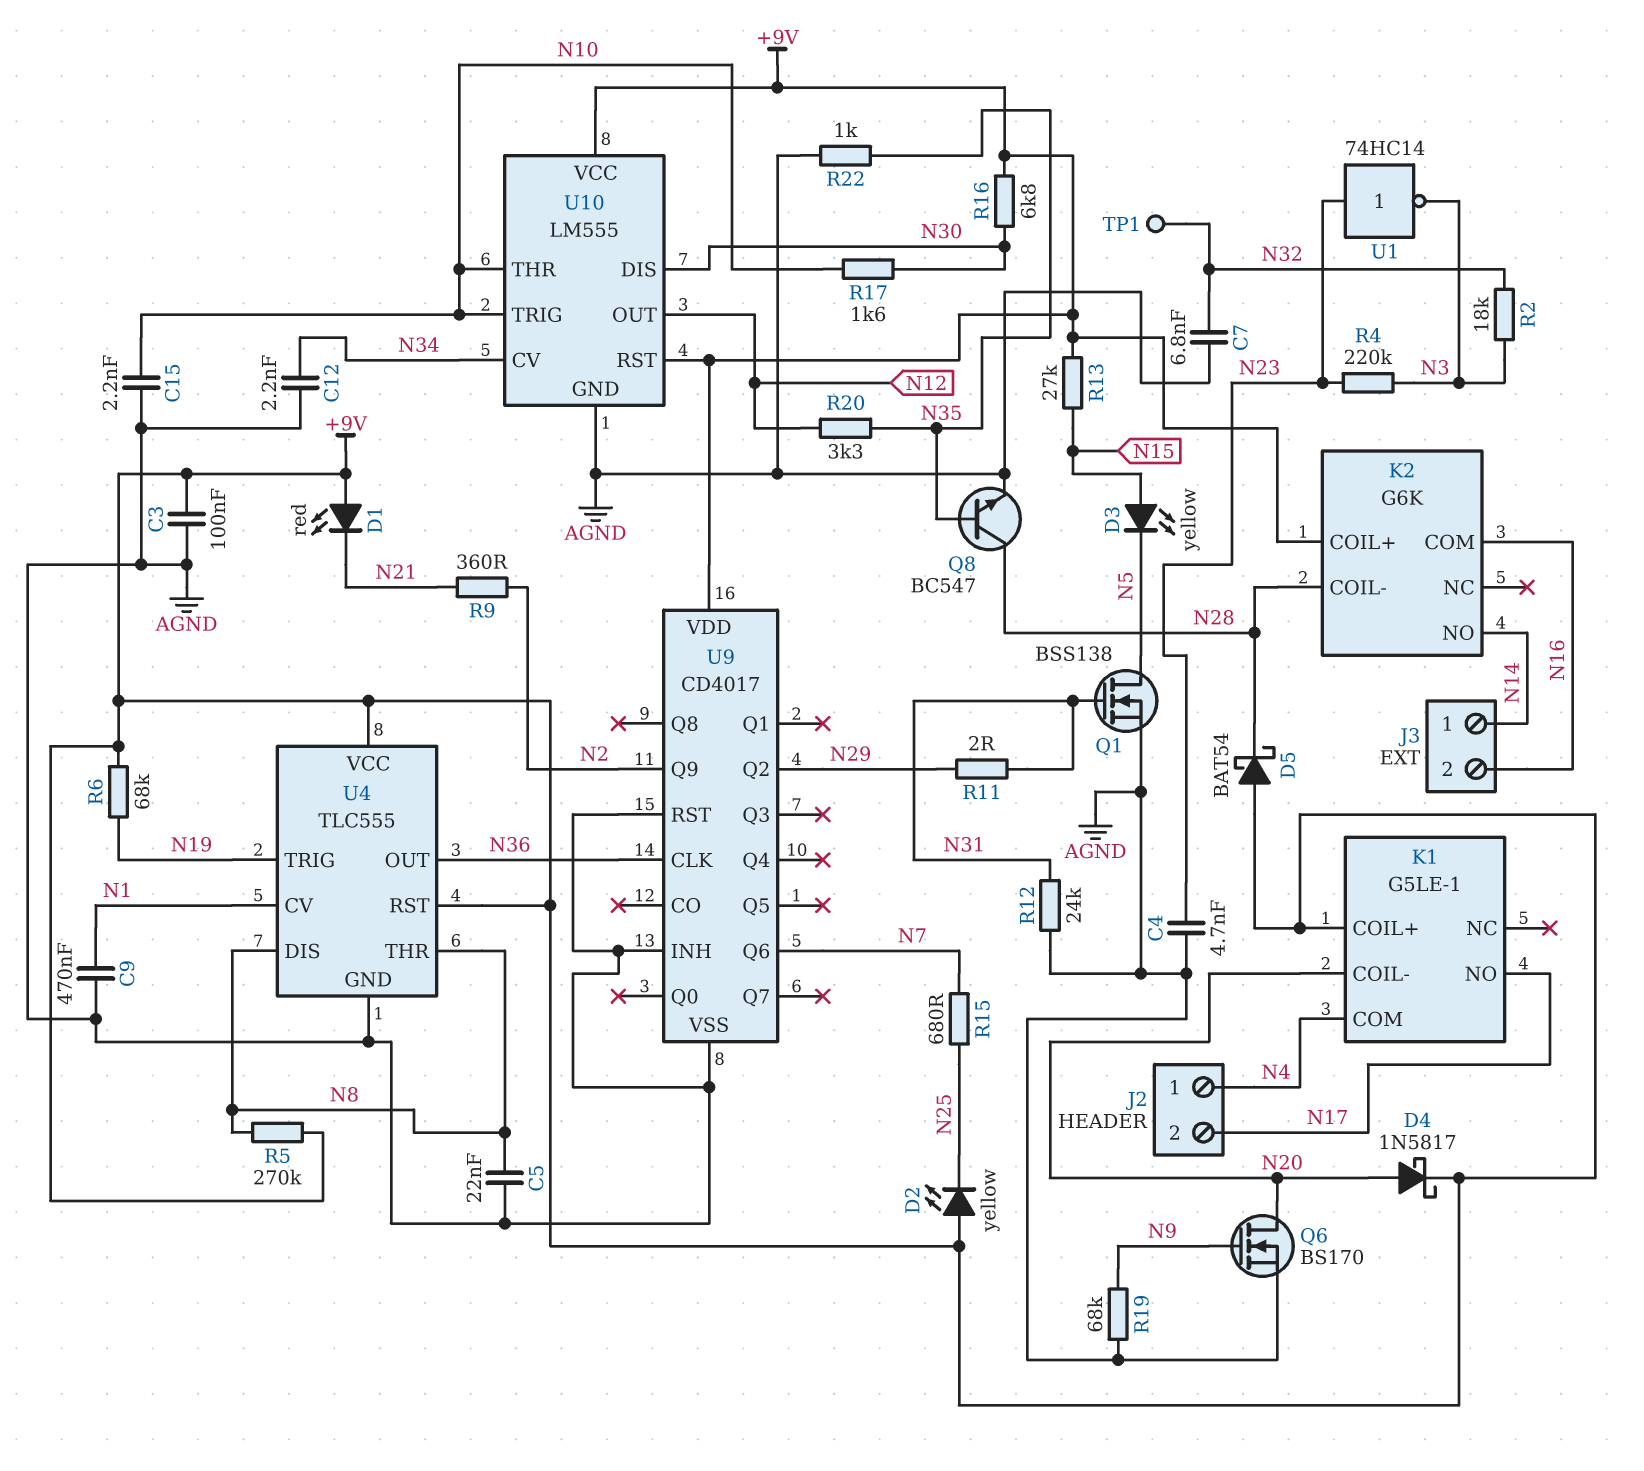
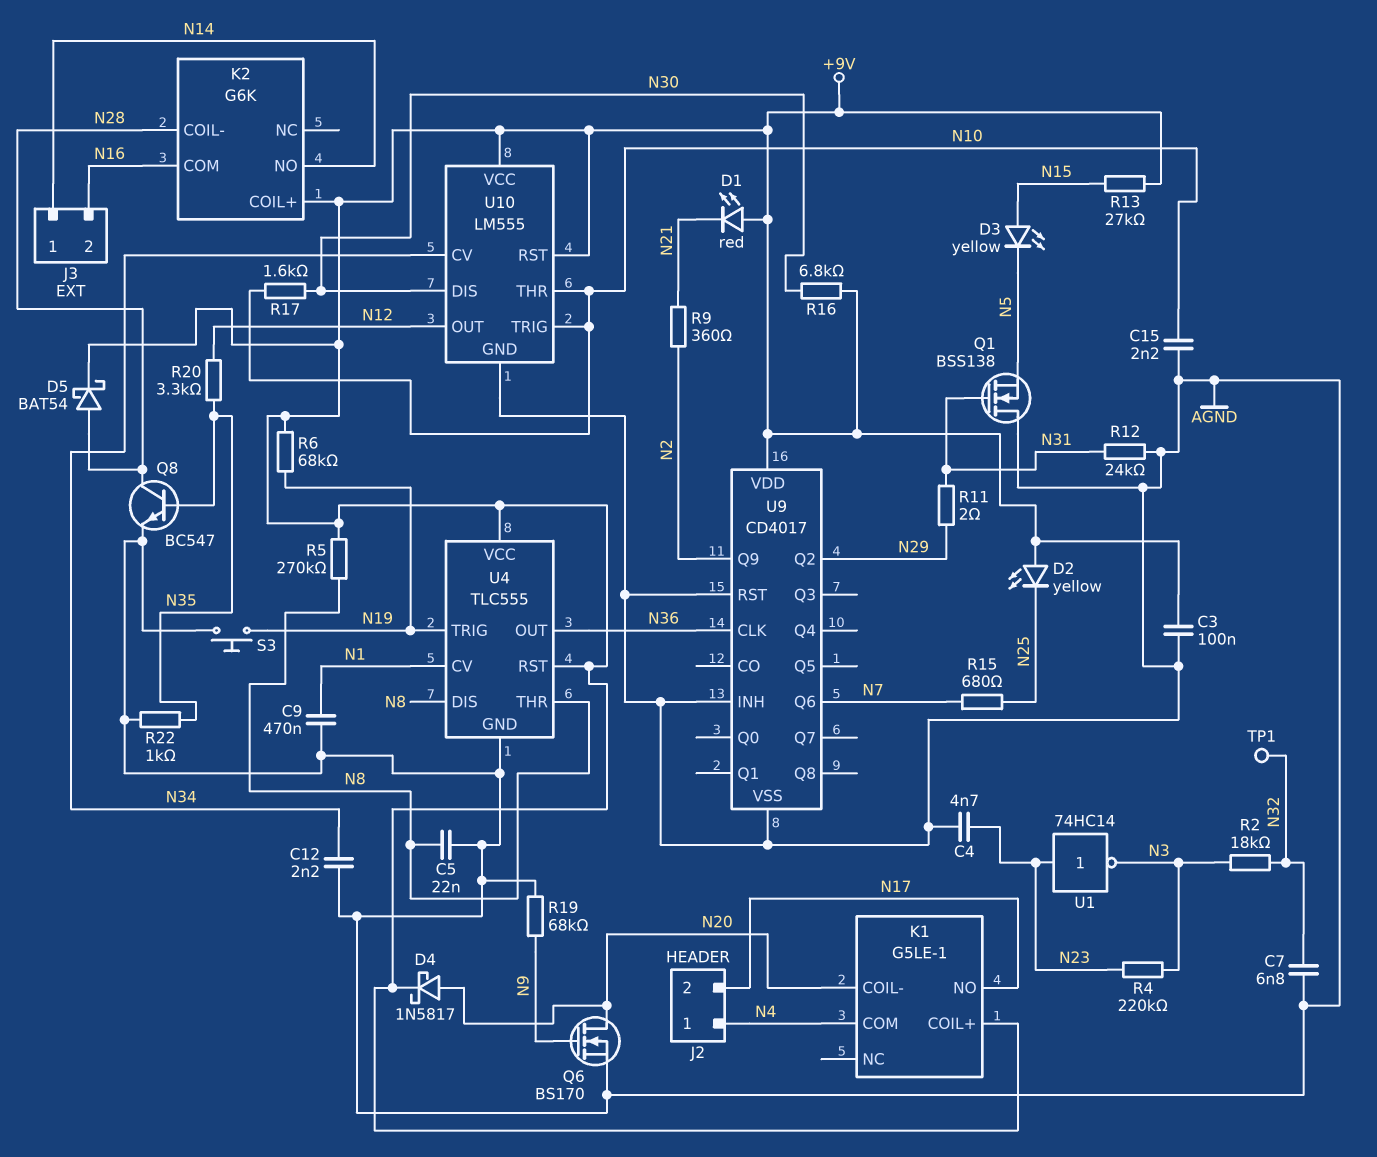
D5: schottky BAT54 (A +9V, K N28) -> schottky BAT54 (A N28, K +9V)
Q1: NMOS BSS138 (G N31, D N5, S AGND) -> NMOS BSS138 (G N31, D AGND, S N5)
S3: none -> button (AGND, N19)

